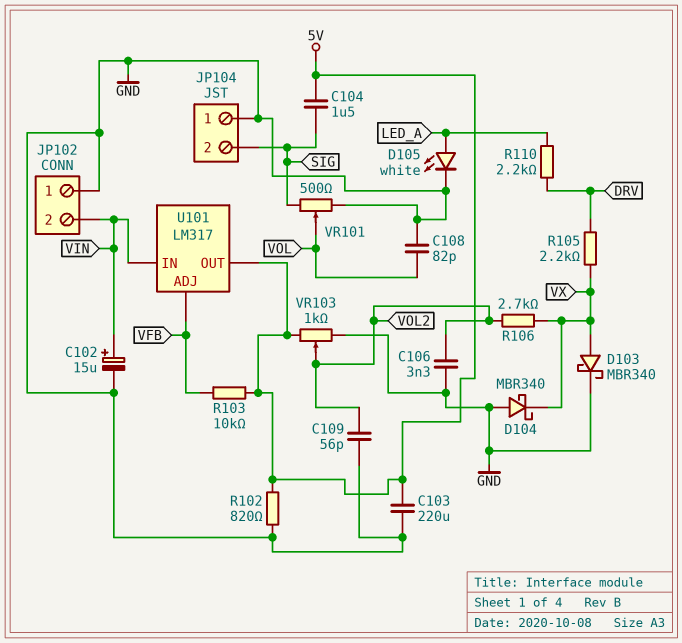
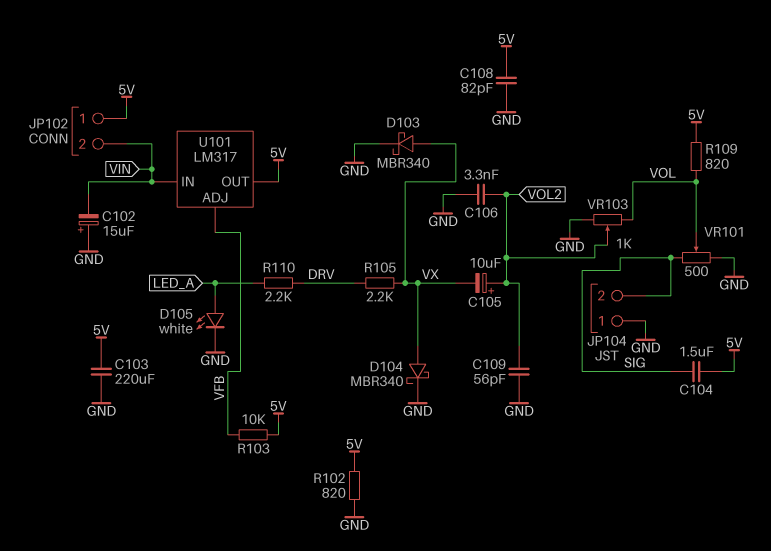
C102: 15uF (plus VIN, minus GND) -> 15uF (plus GND, minus VIN)
C105: none -> 10uF (plus VOL2, minus VX)
C108: 82pF (GND, VOL) -> 82pF (5V, GND)
D104: schottky MBR340 (A GND, K VX) -> schottky MBR340 (A VX, K GND)
JP102 pin 1: GND -> 5V
R106: 2.7k (VOL2, VX) -> none
R109: none -> 820 (5V, VOL)
VR103: 1k (5V, GND, wiper VOL2) -> 1k (GND, VOL, wiper VOL2)

